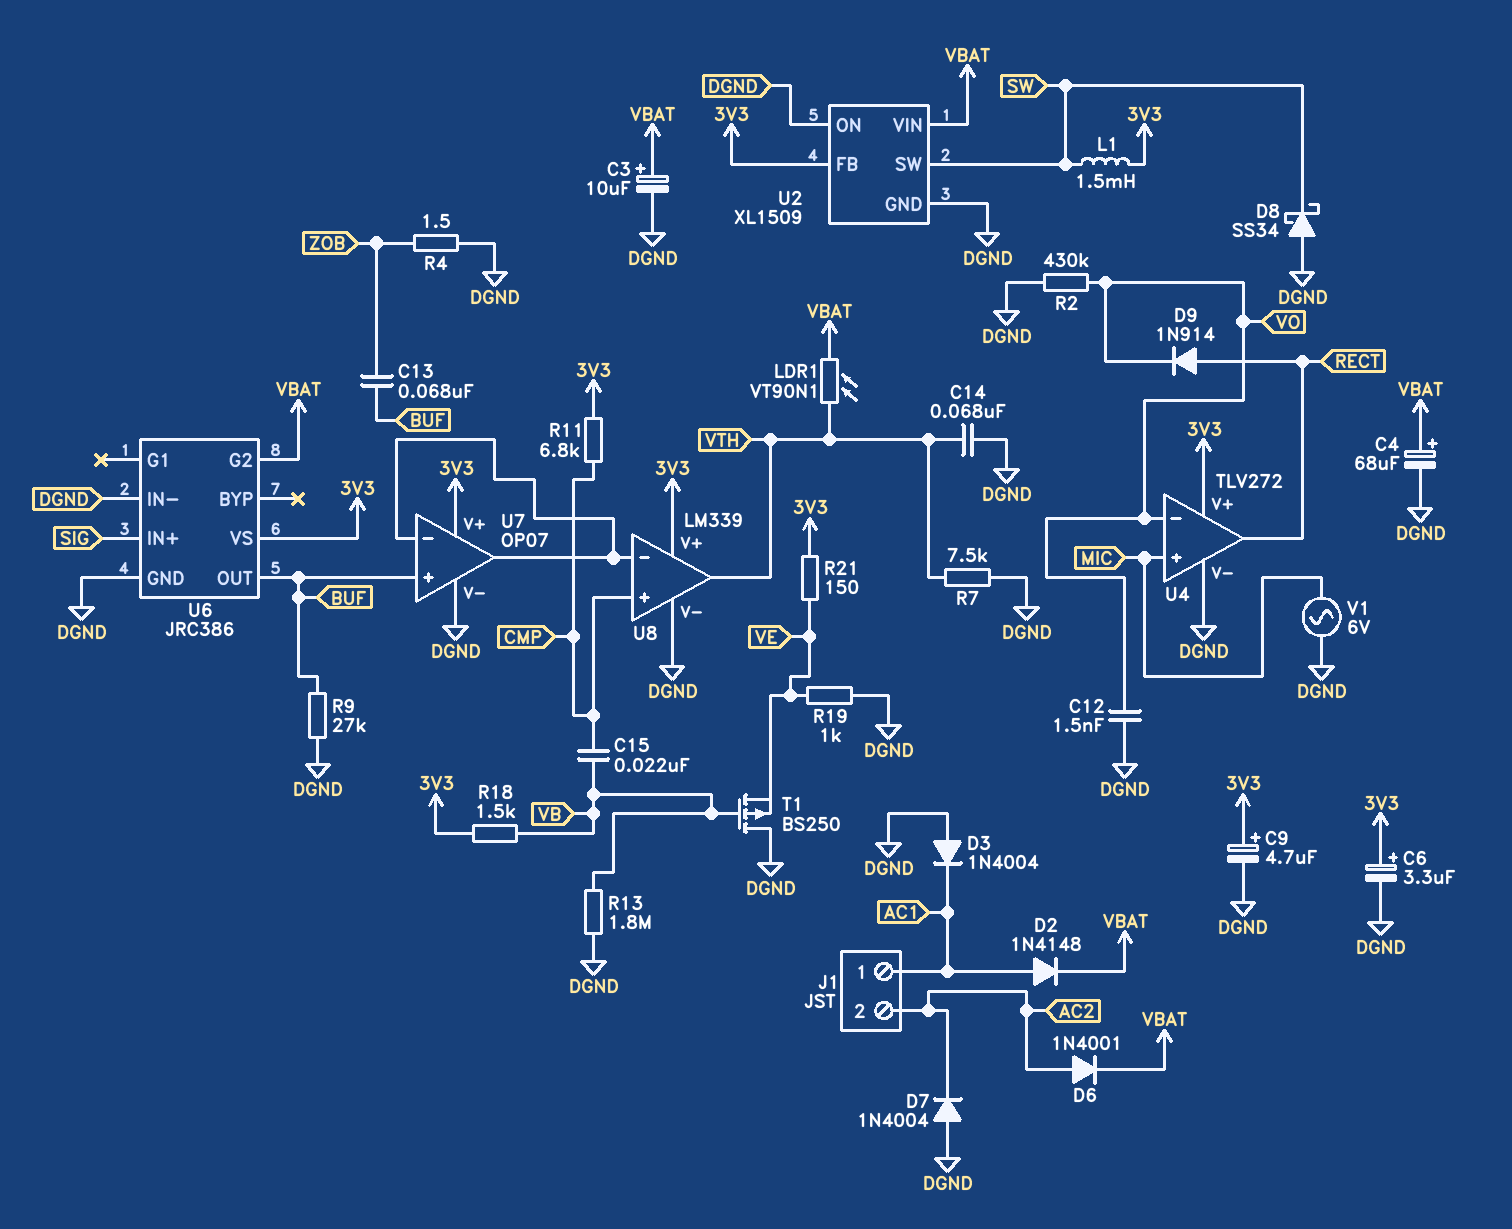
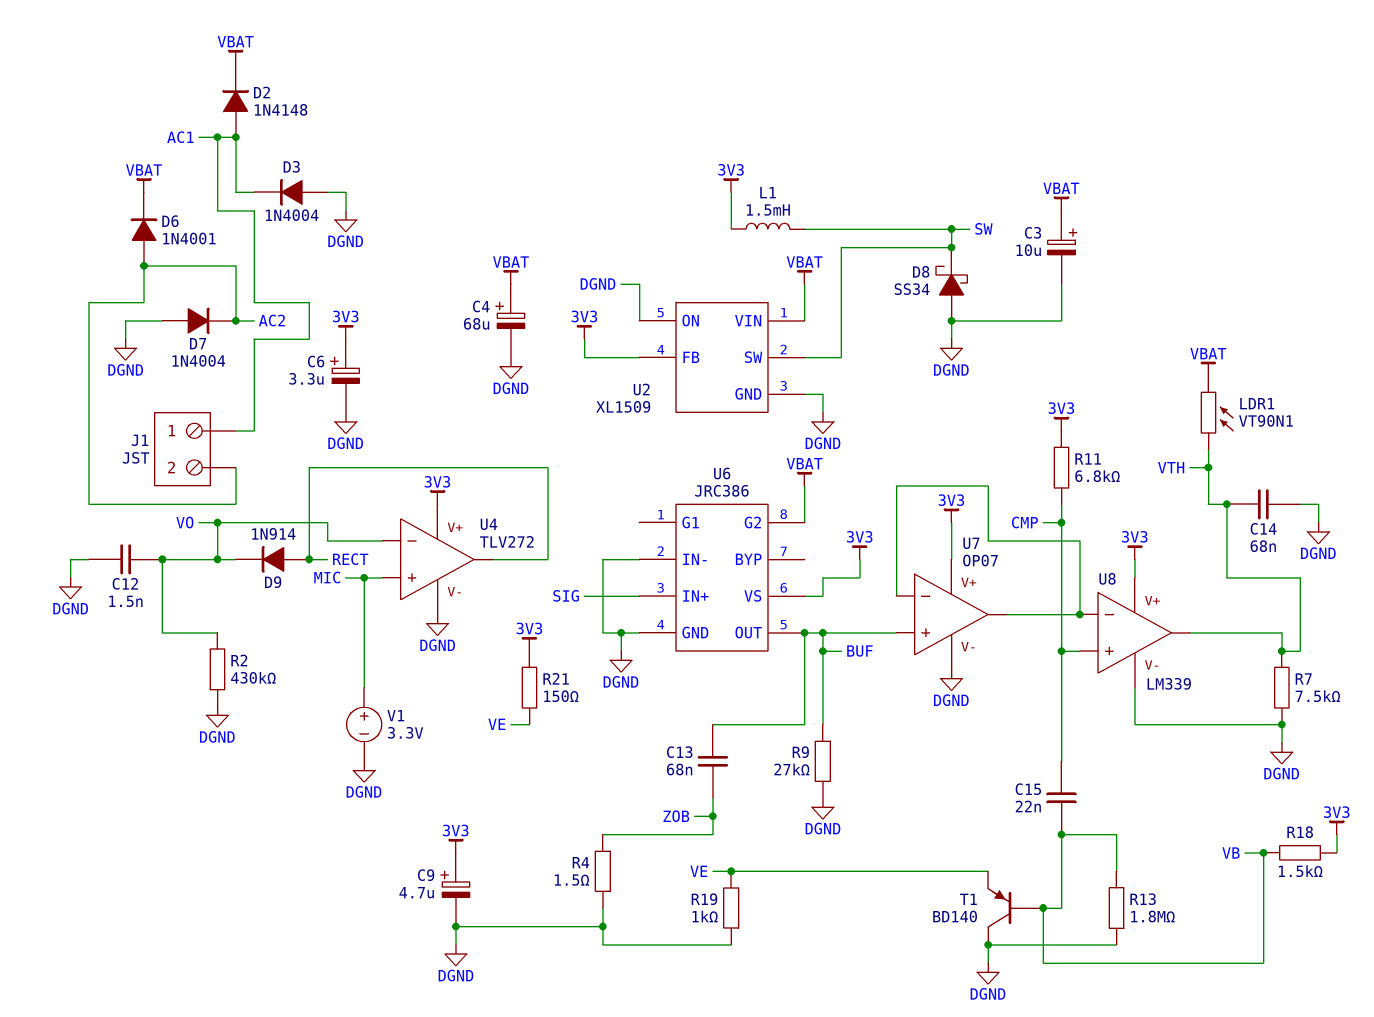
T1: PMOS BS250 (G VB, D DGND, S VE) -> PNP BD140 (B VB, C DGND, E VE)
V1: AC 6V (DGND, MIC) -> 3.3V (plus MIC, minus DGND)

